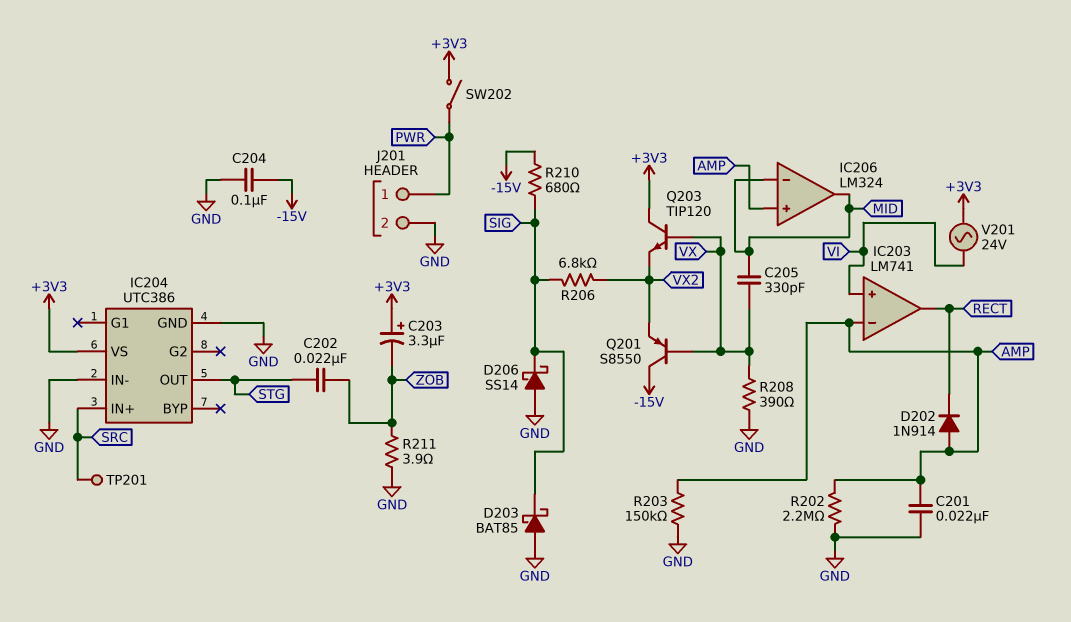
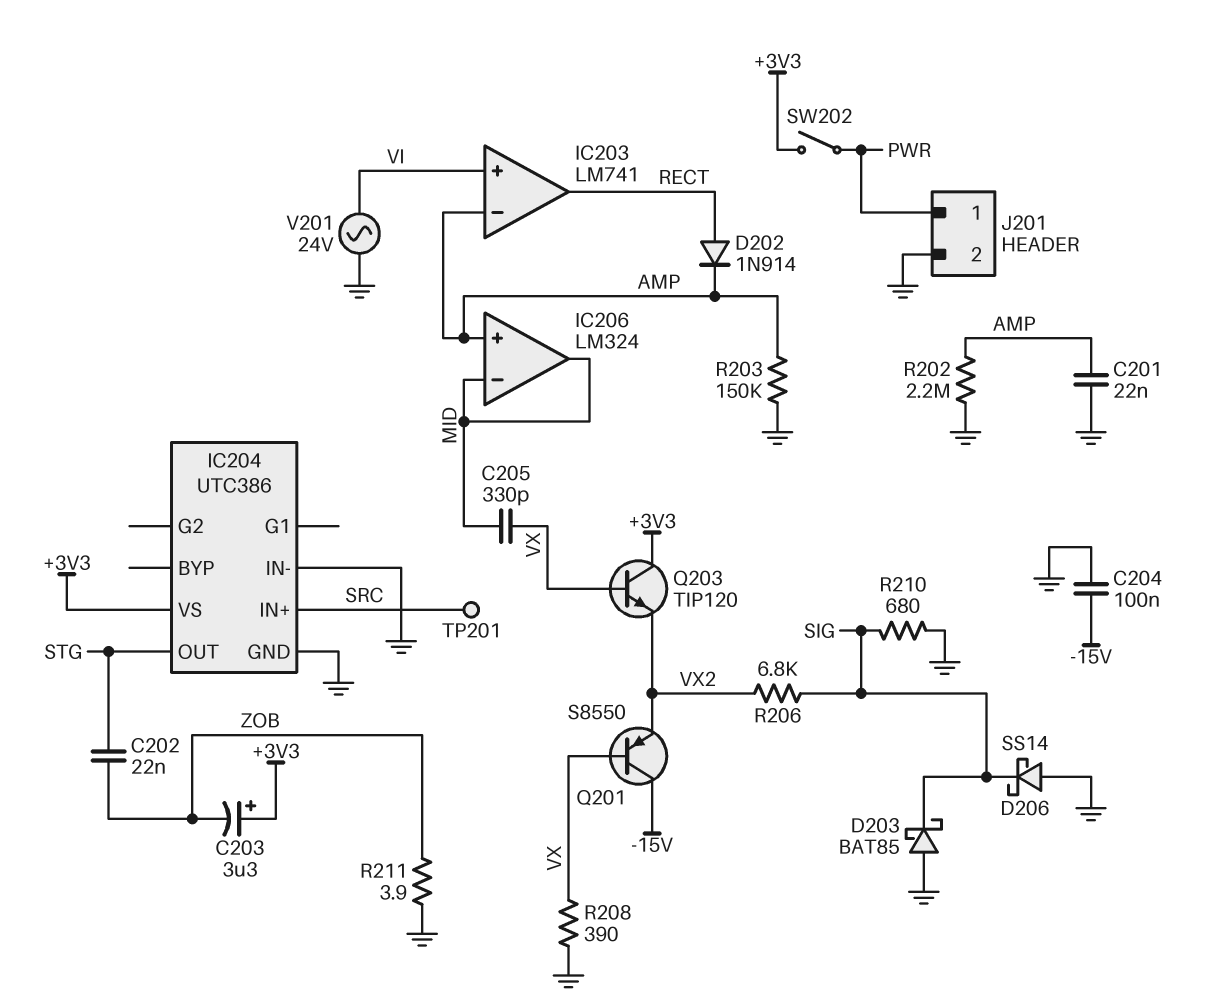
D202: diode 1N914 (A AMP, K RECT) -> diode 1N914 (A RECT, K AMP)
R210: 680 (-15V, SIG) -> 680 (GND, SIG)
V201: AC 24V (+3V3, VI) -> AC 24V (GND, VI)

